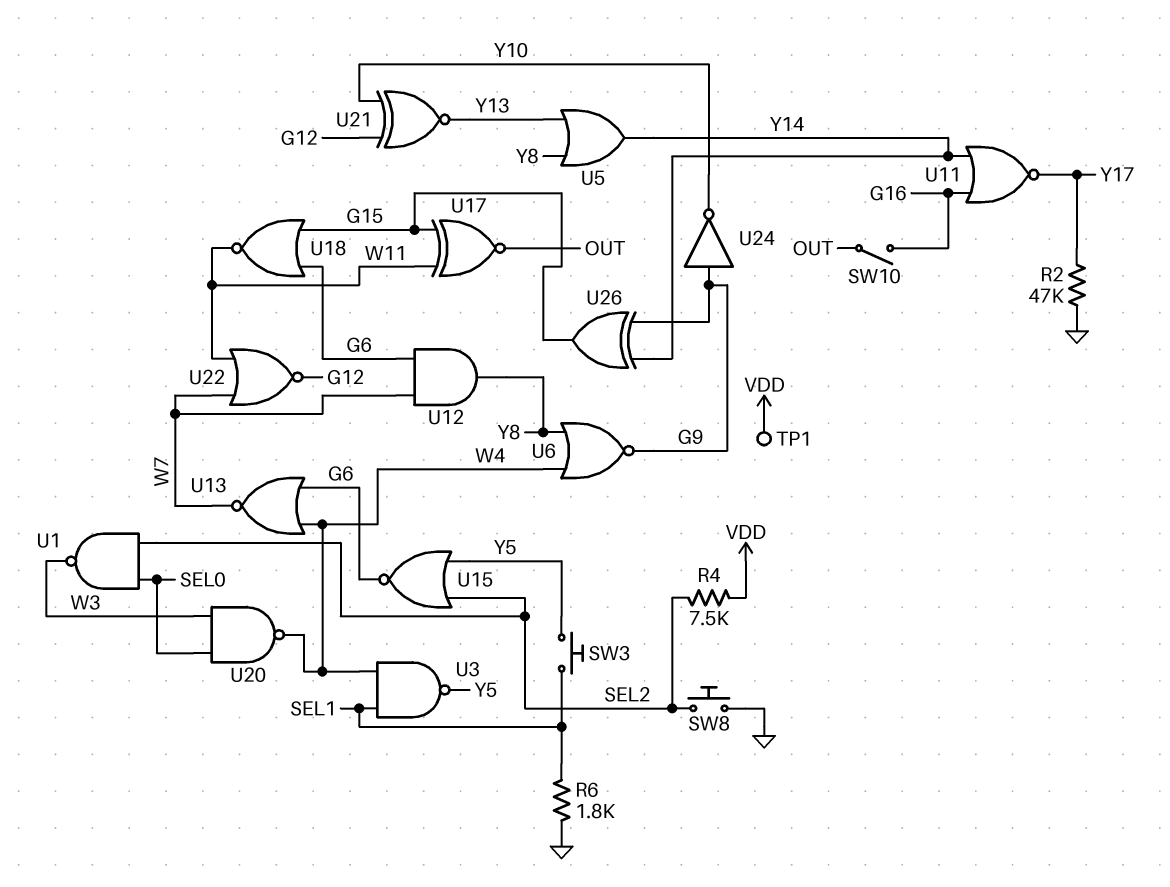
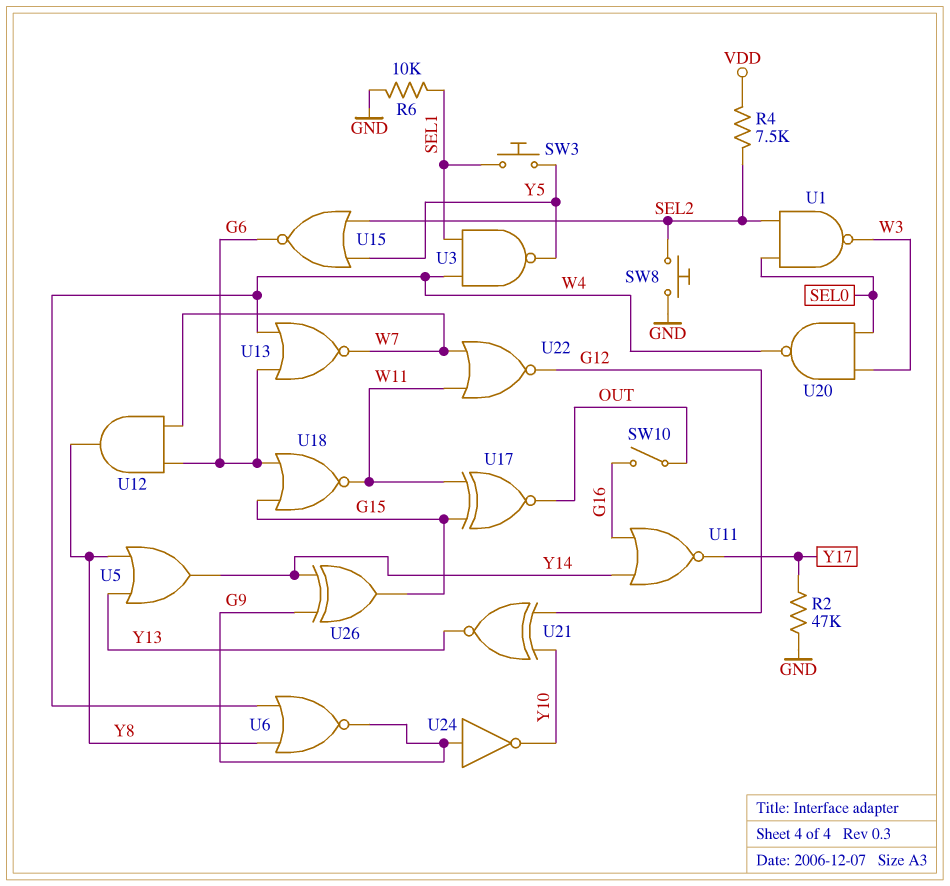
R6: 1.8k (GND, SEL1) -> 10k (GND, SEL1)
TP1: test point (VDD) -> none

